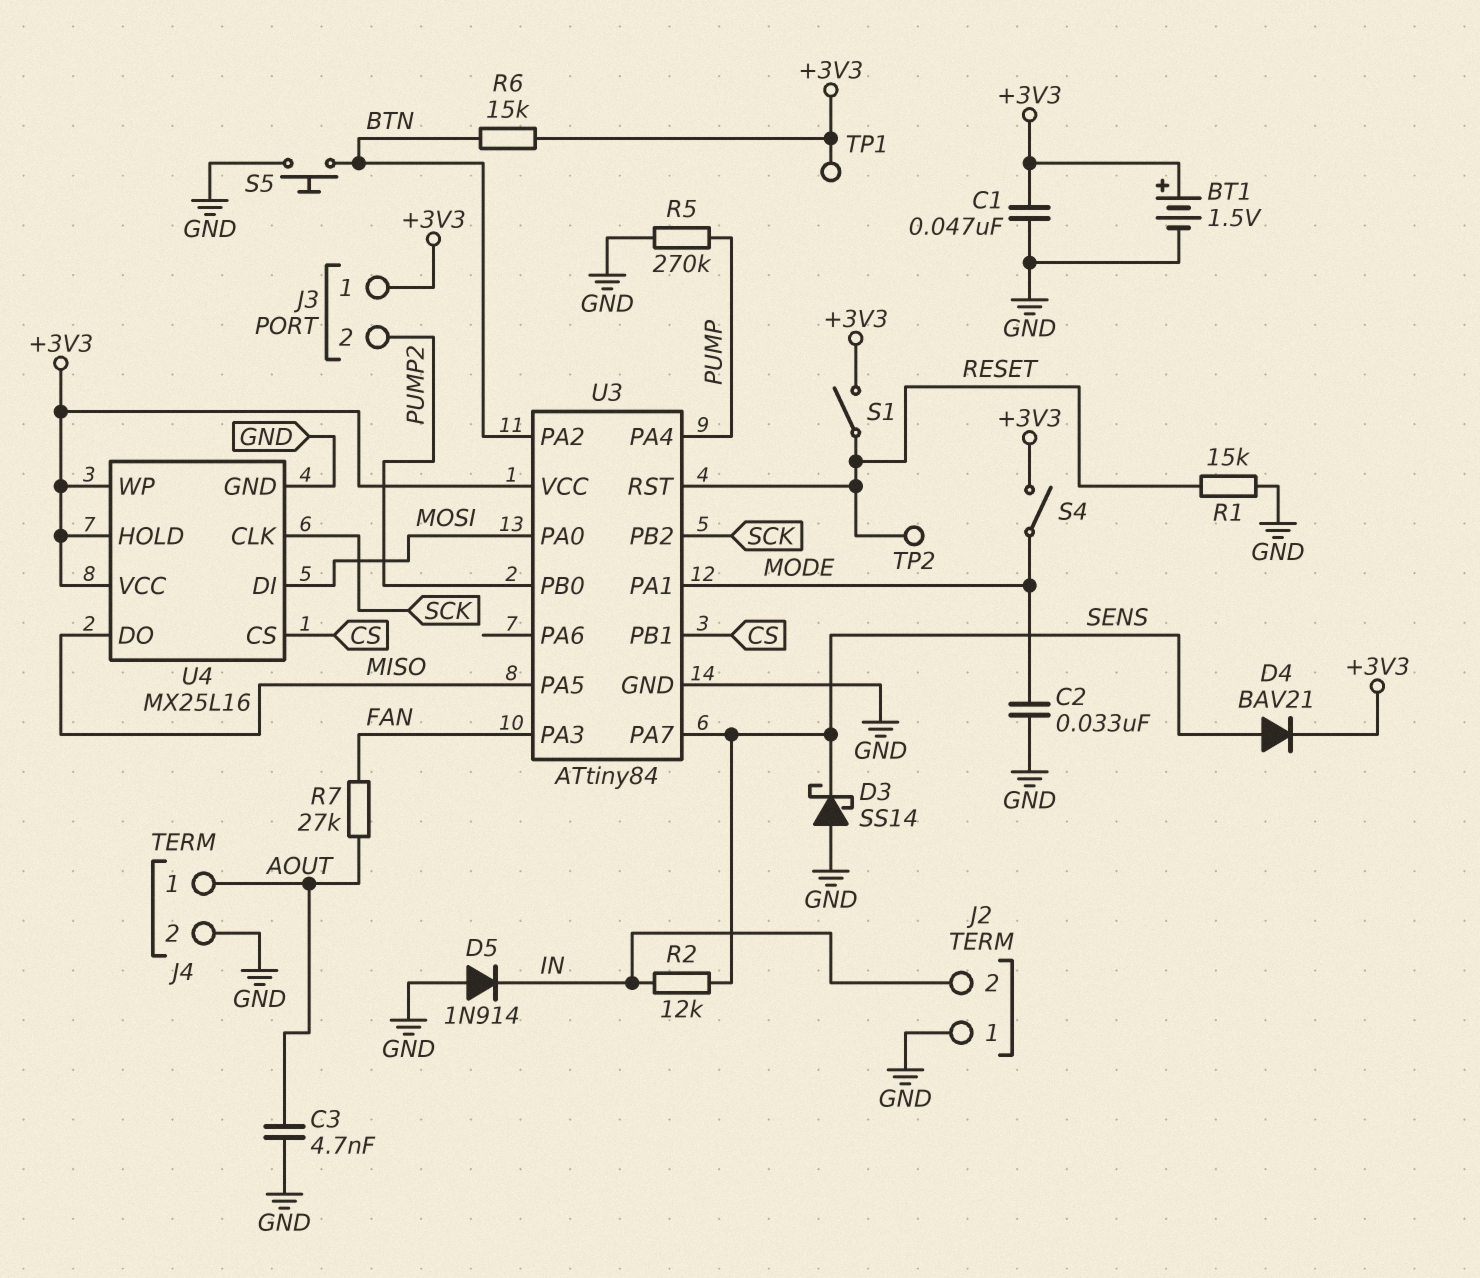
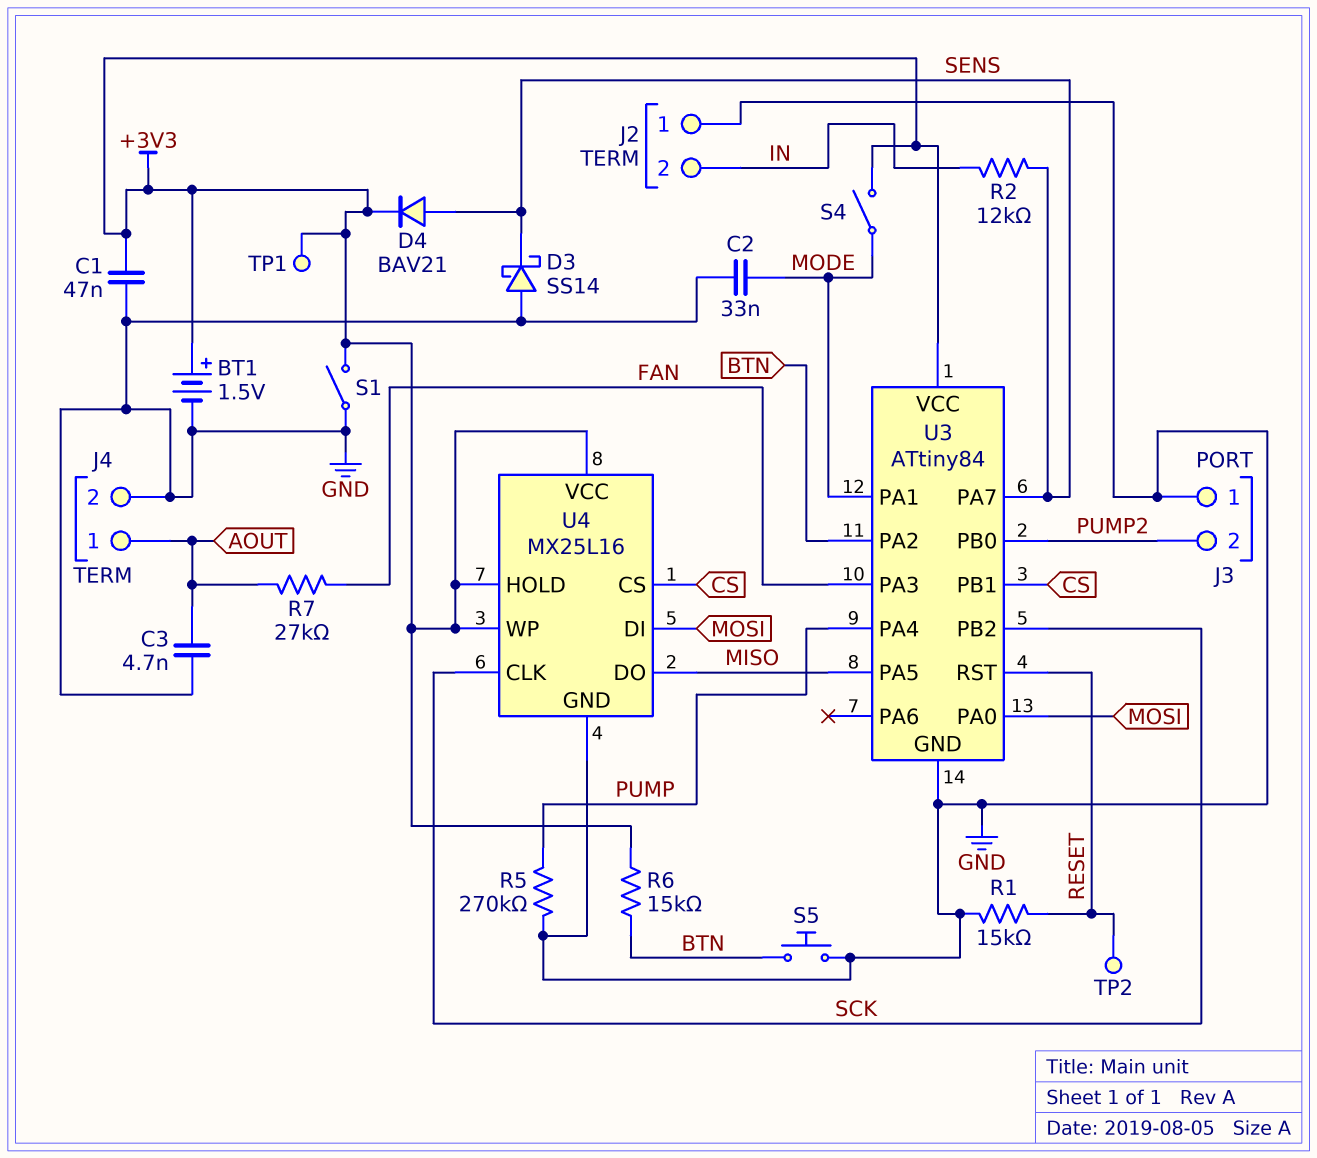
D5: diode 1N914 (A GND, K IN) -> none
J3 pin 1: +3V3 -> GND
S1: switch (+3V3, RESET) -> switch (+3V3, GND)

